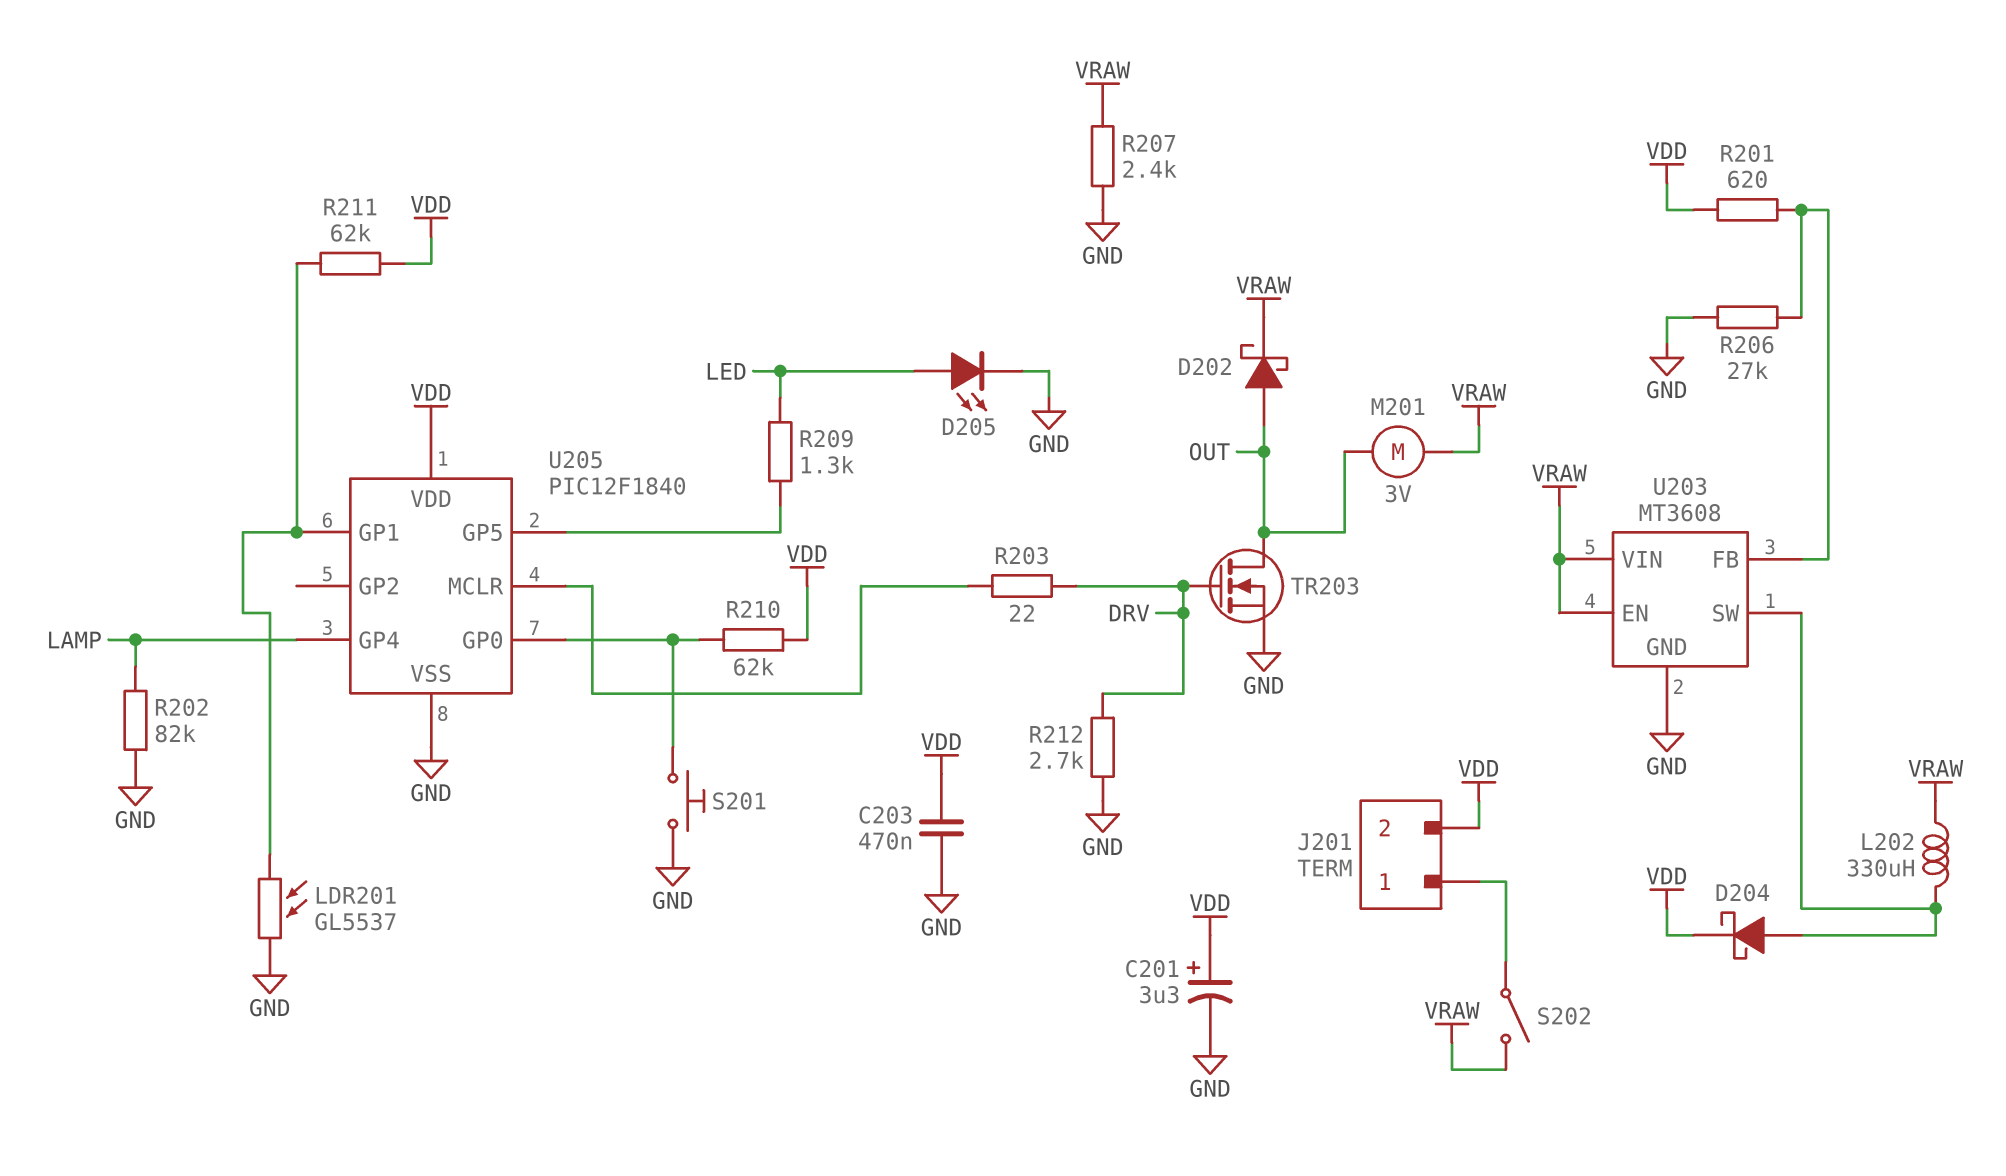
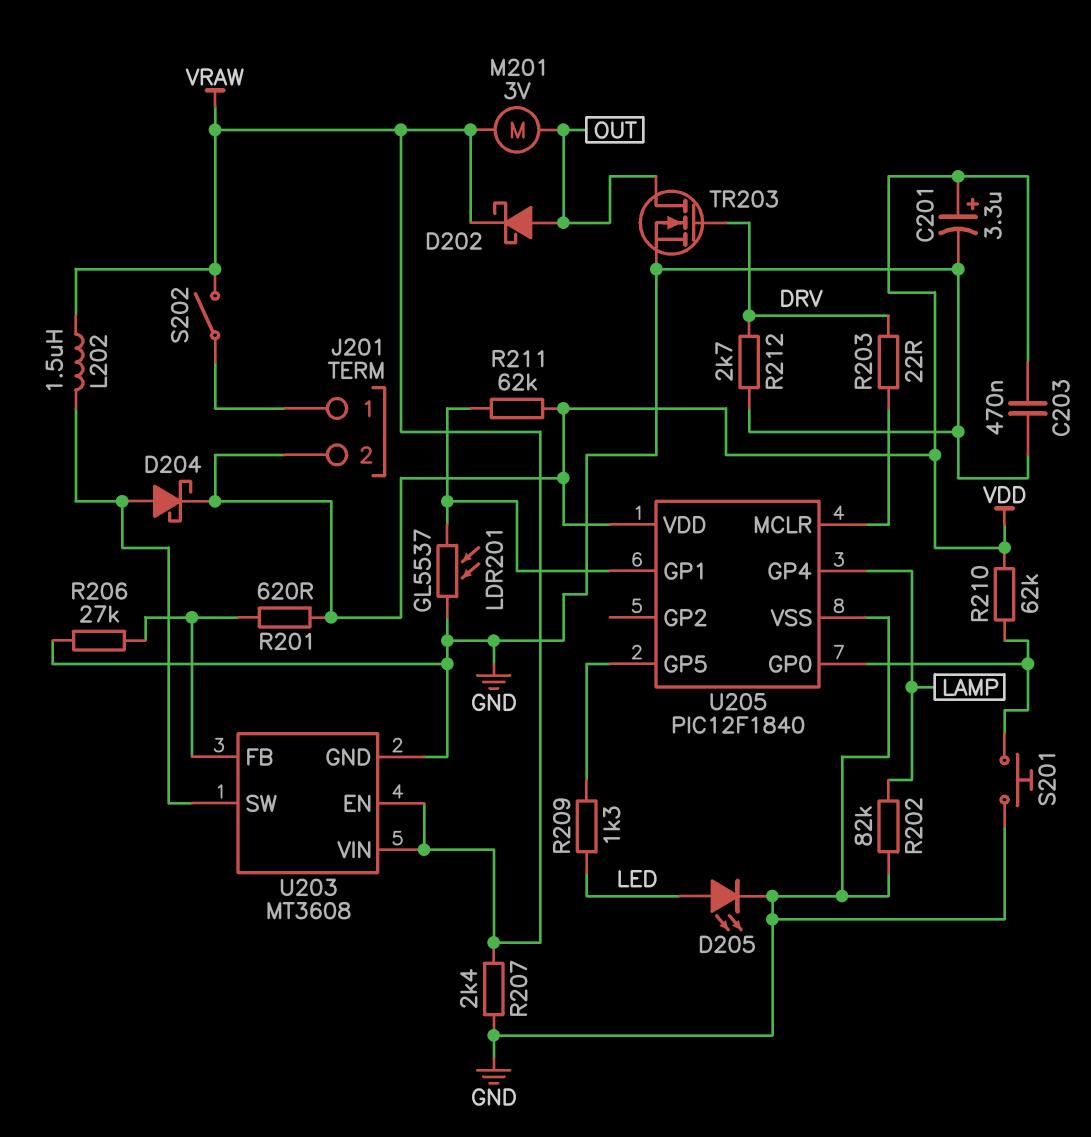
L202: 330uH (U203/SW, VRAW) -> 1.5uH (U203/SW, VRAW)

